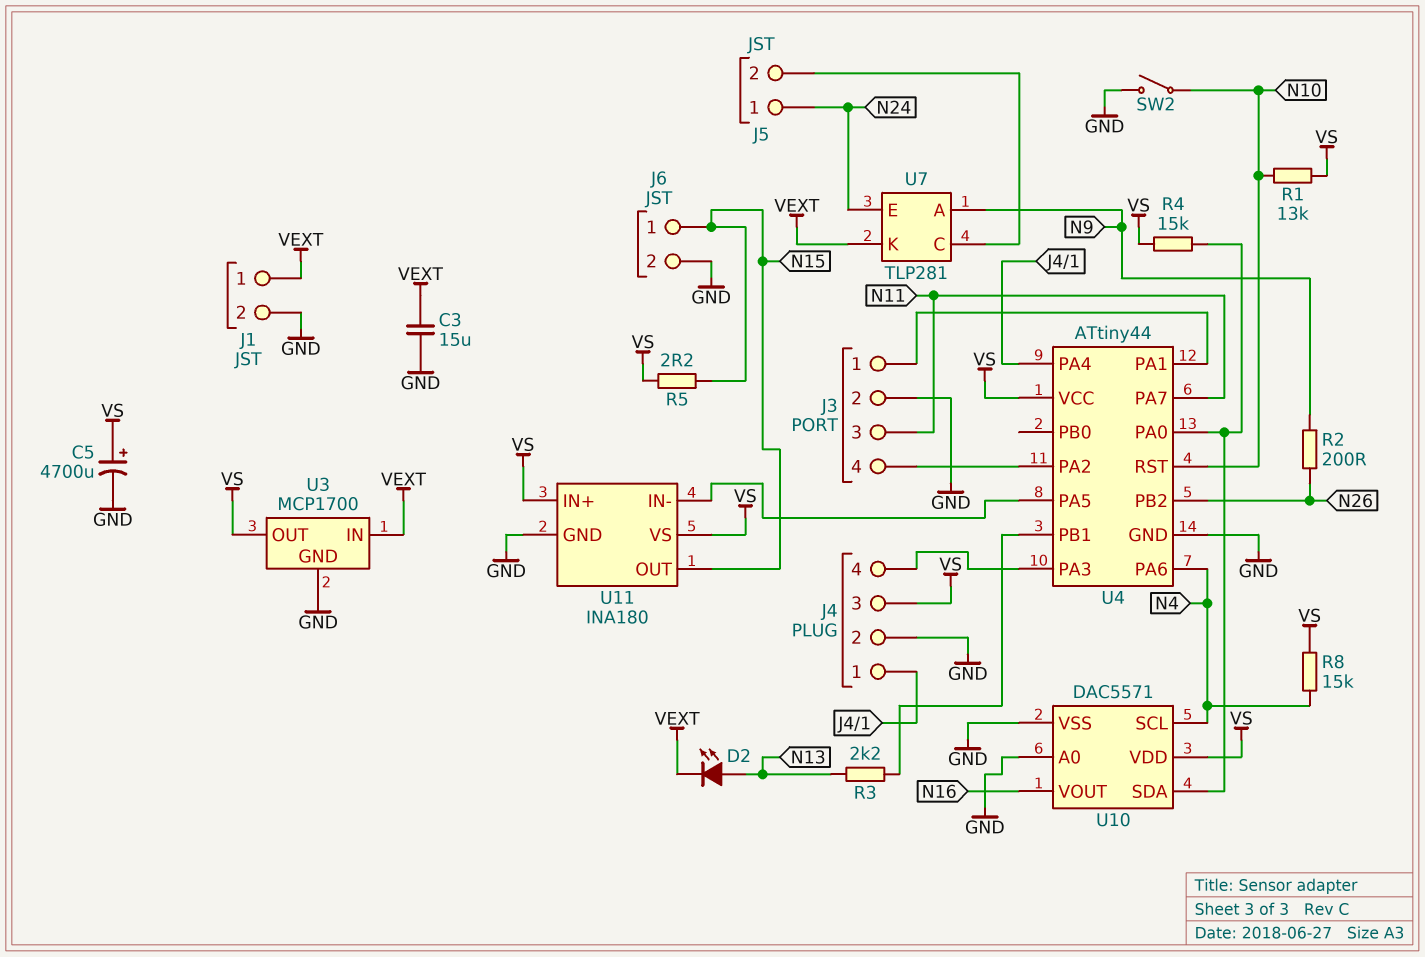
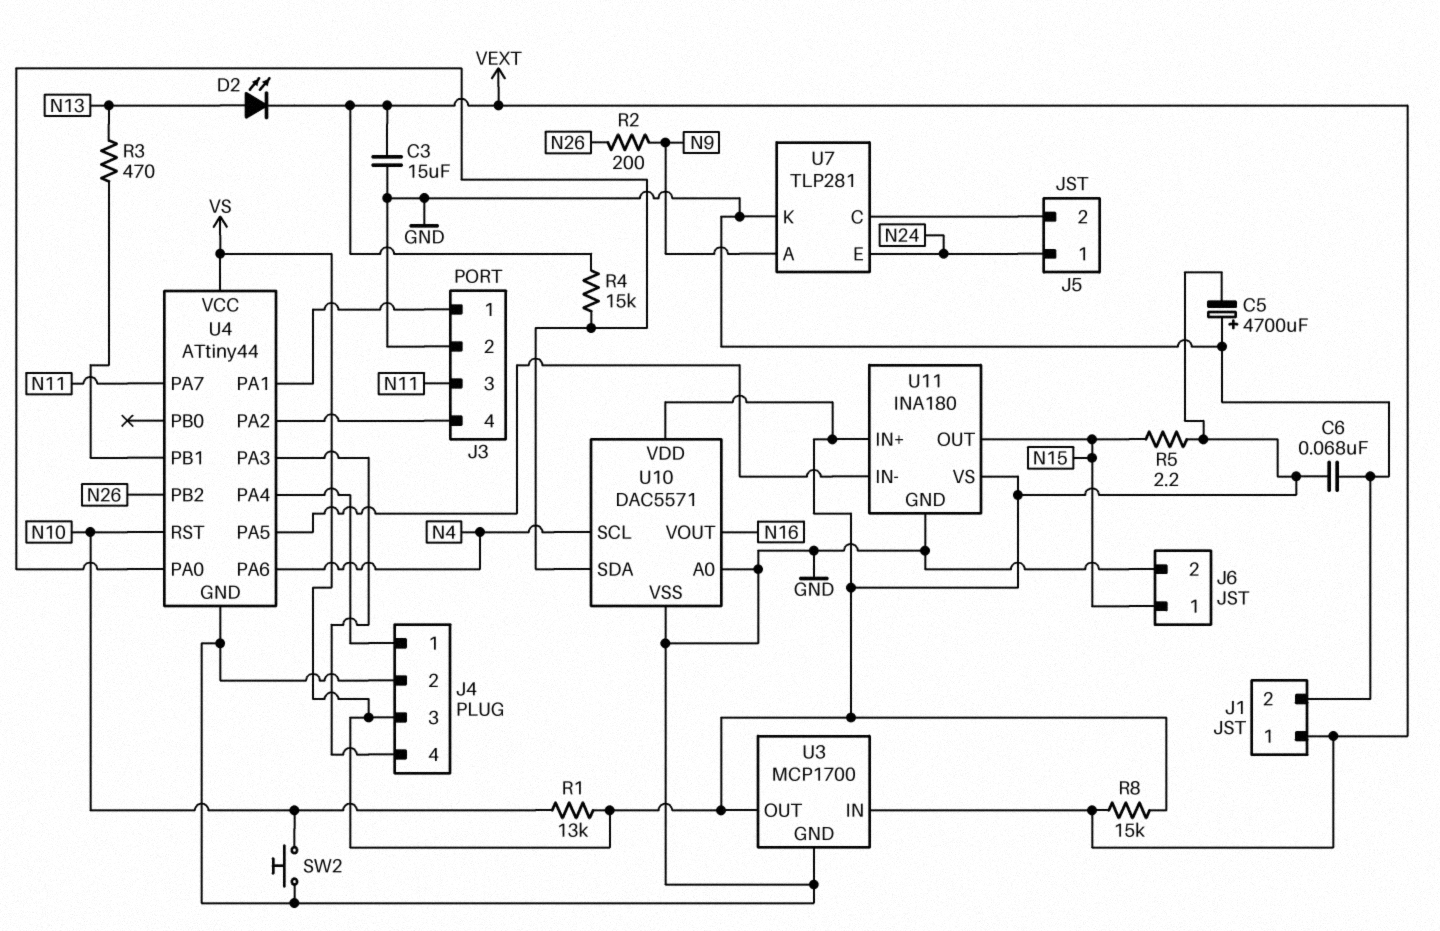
C5: 4700uF (plus VS, minus GND) -> 4700uF (plus GND, minus VS)
C6: none -> 68nF (GND, VS)
R3: 2.2k (N13, U4/PB1) -> 470 (N13, U4/PB1)
R4: 15k (U4/PA0, VS) -> 15k (U4/PA0, VEXT)
R8: 15k (N4, VS) -> 15k (VEXT, VS)
SW2: switch (GND, N10) -> button (GND, N10)
U7 pin K: VEXT -> GND

